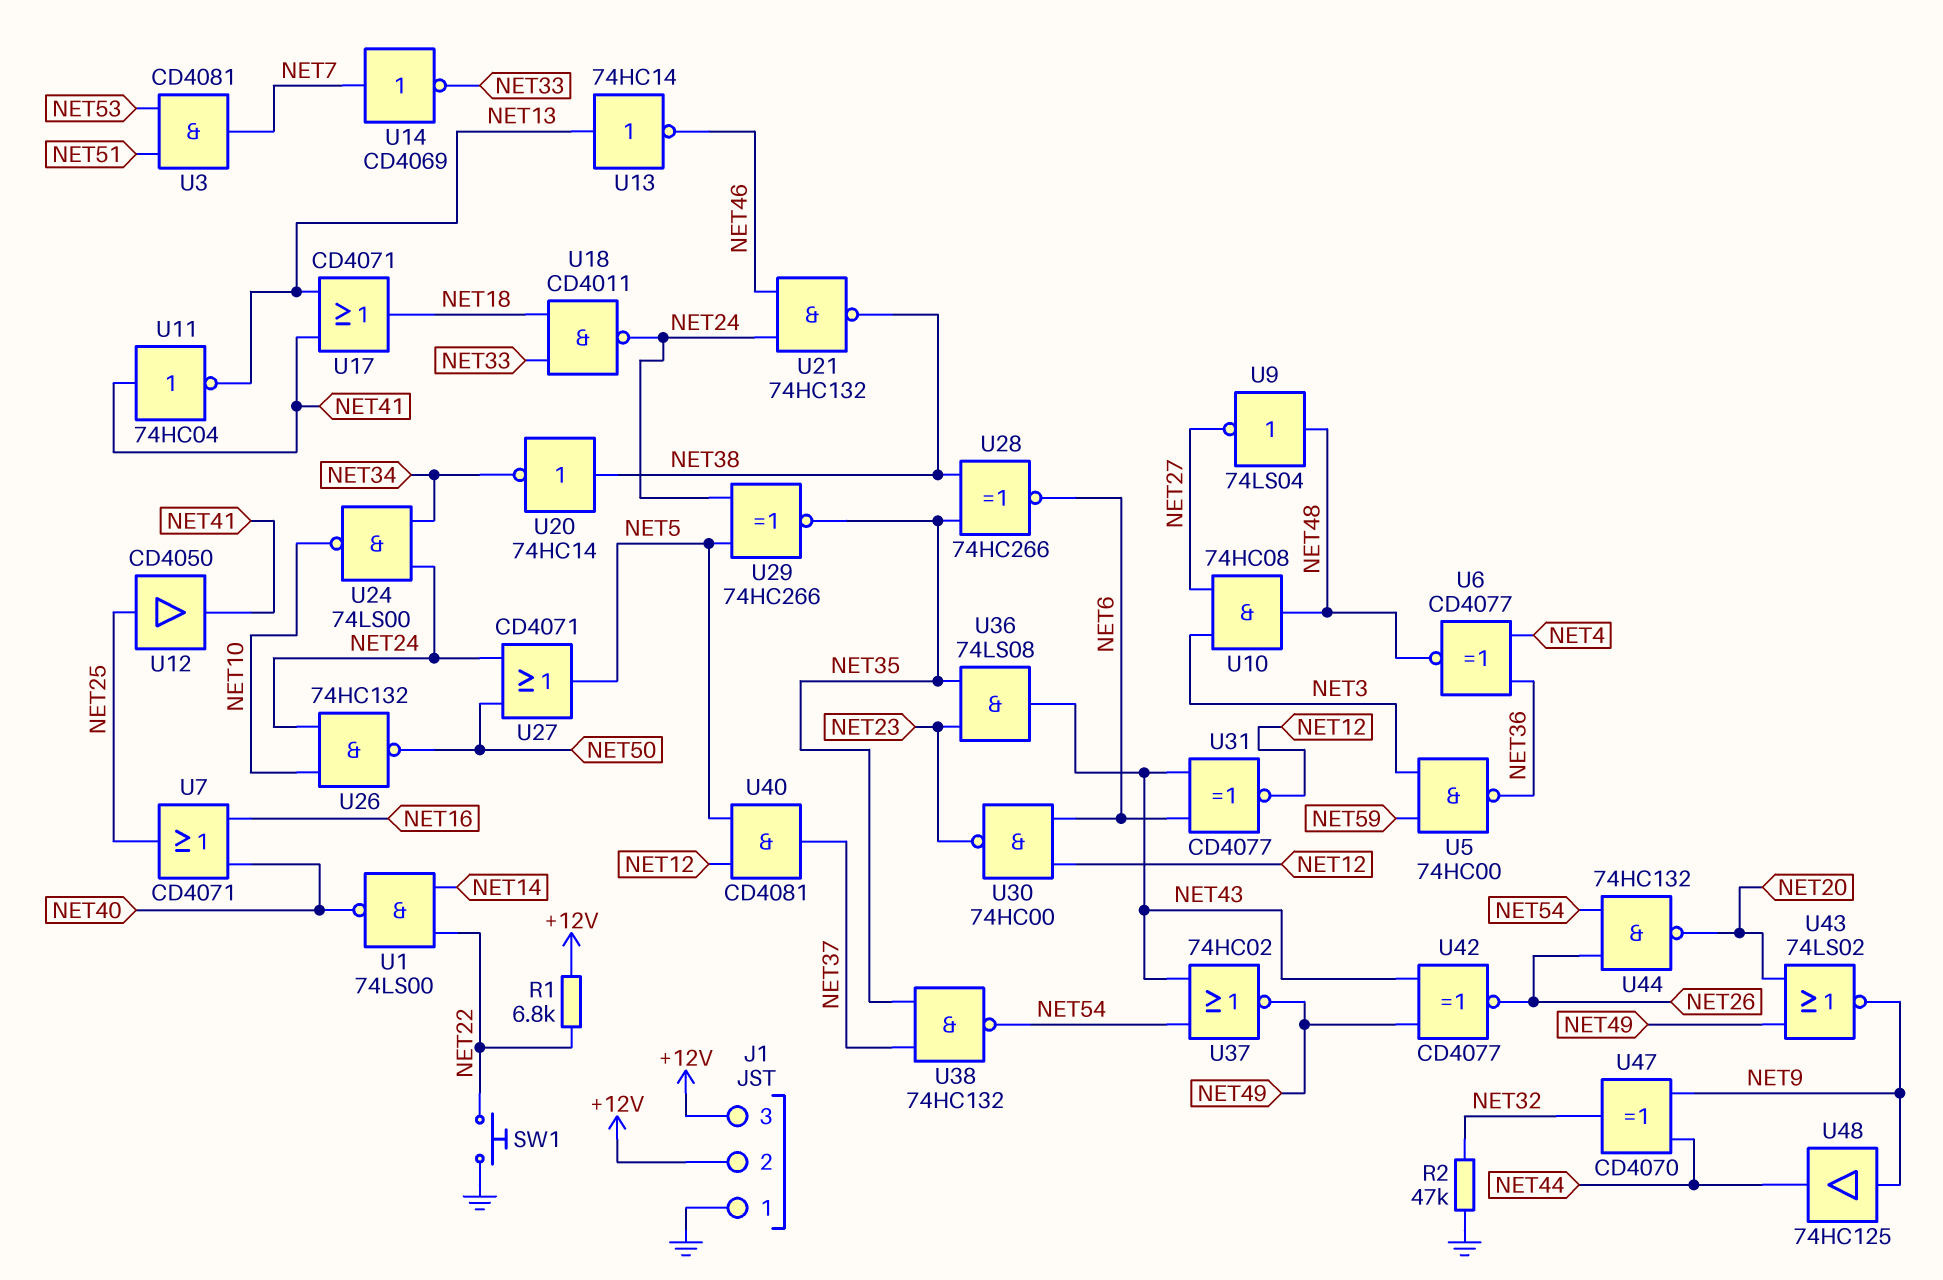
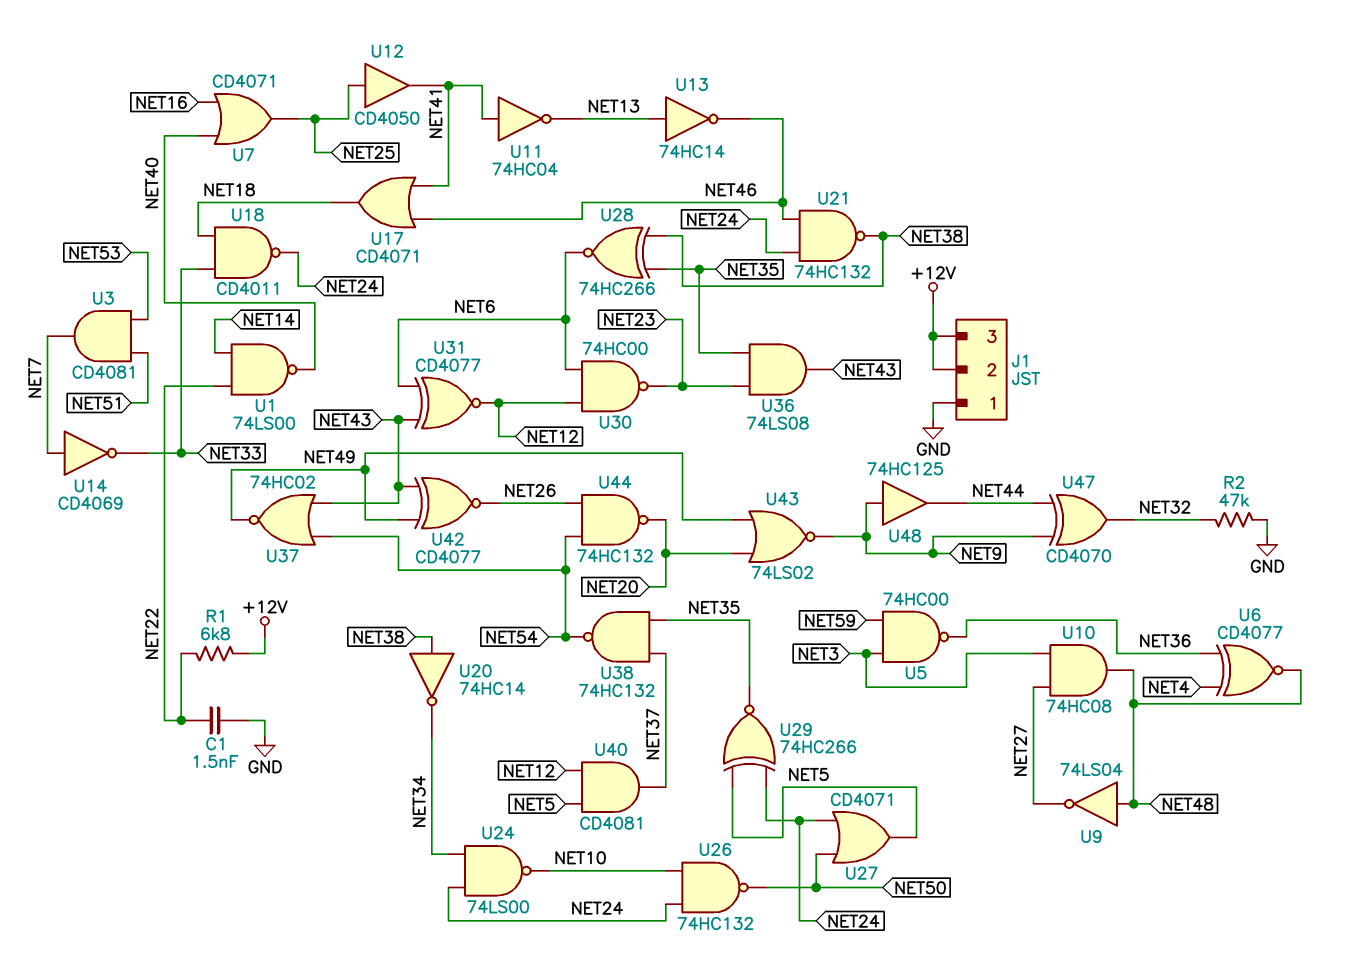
C1: none -> 1.5nF (GND, NET22)
SW1: button (GND, NET22) -> none
U17: OR CD4071 (in NET13, in NET41, out NET18) -> OR CD4071 (in NET41, in NET46, out NET18)

